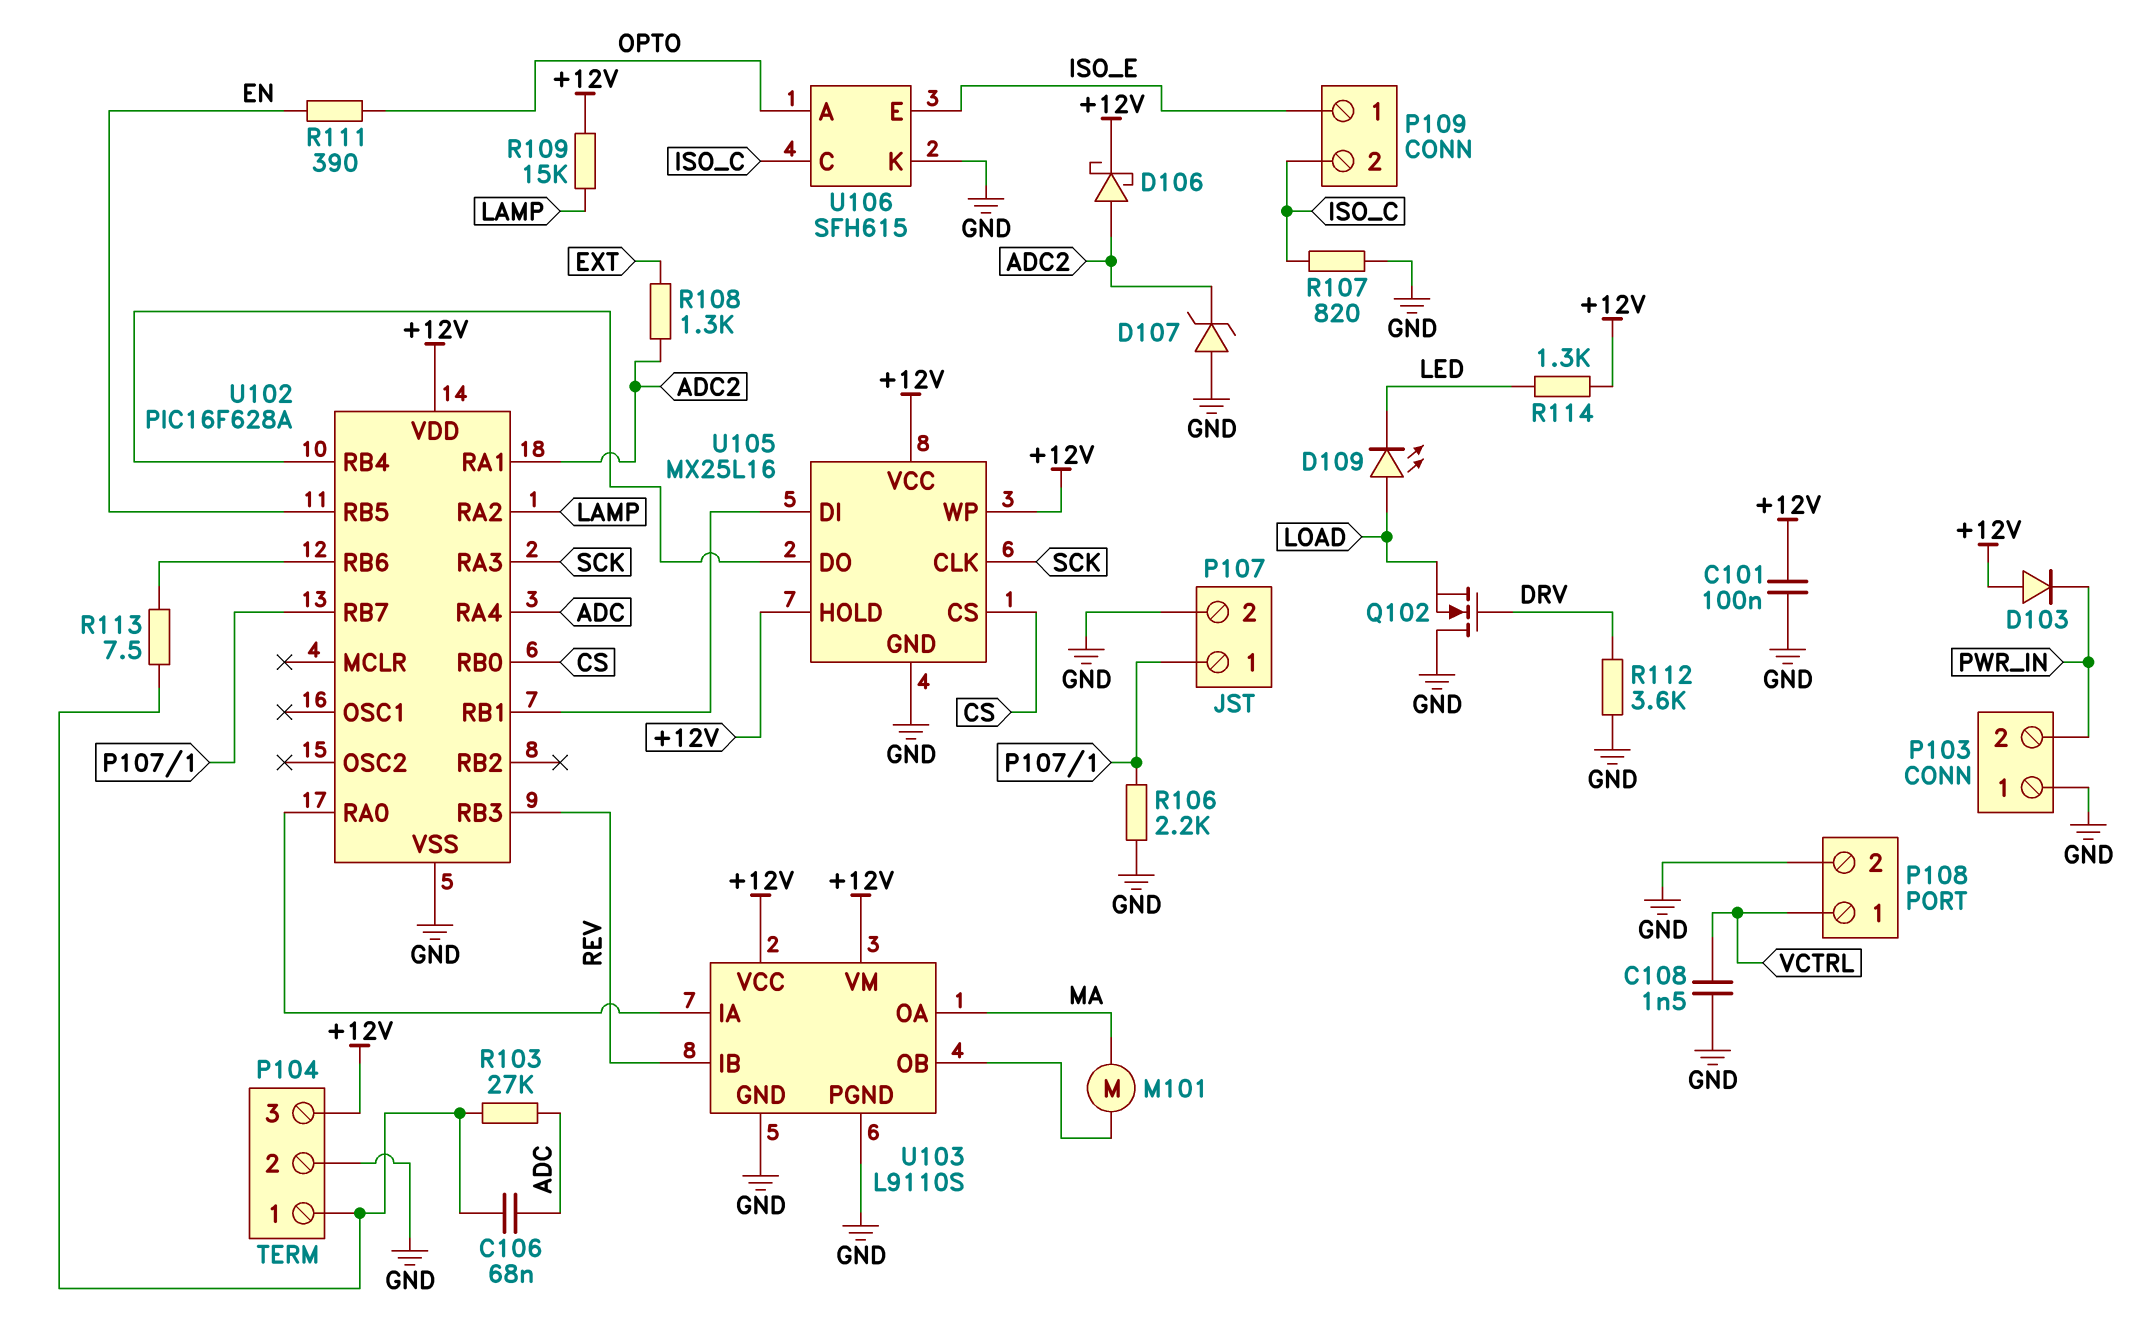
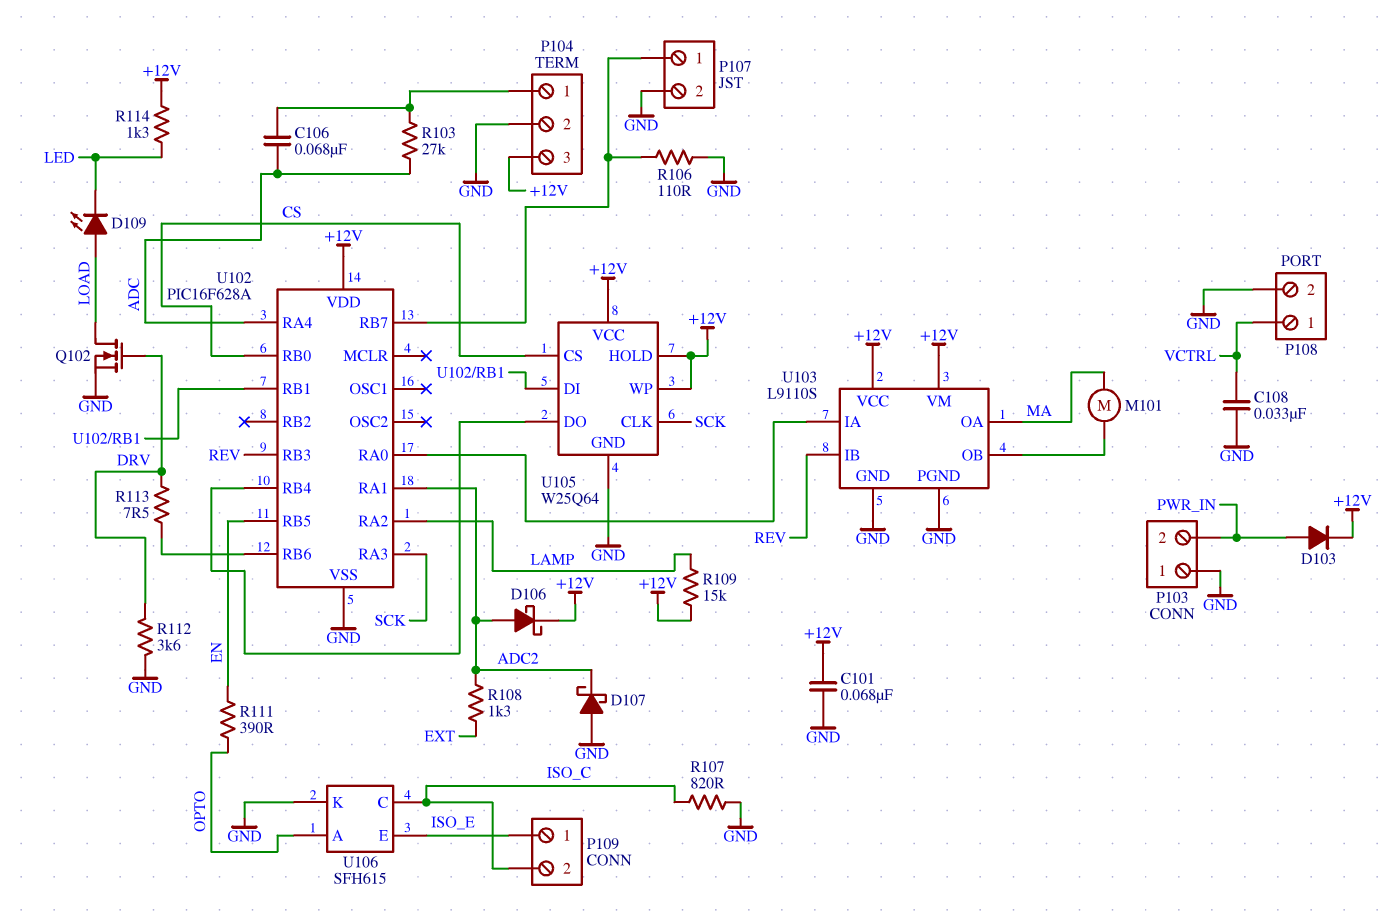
C101: 100nF (+12V, GND) -> 68nF (+12V, GND)
C108: 1.5nF (GND, VCTRL) -> 33nF (GND, VCTRL)
D103: diode (A +12V, K PWR_IN) -> diode (A PWR_IN, K +12V)
D107: zener (A GND, K ADC2) -> schottky (A GND, K ADC2)
Q102: NMOS (G DRV, D GND, S LOAD) -> NMOS (G DRV, D LOAD, S GND)
R106: 2.2k (GND, P107/1) -> 110 (GND, P107/1)
R113: 7.5 (P104/1, U102/RB6) -> 7.5 (DRV, U102/RB6)
U105: MX25L16 -> W25Q64

